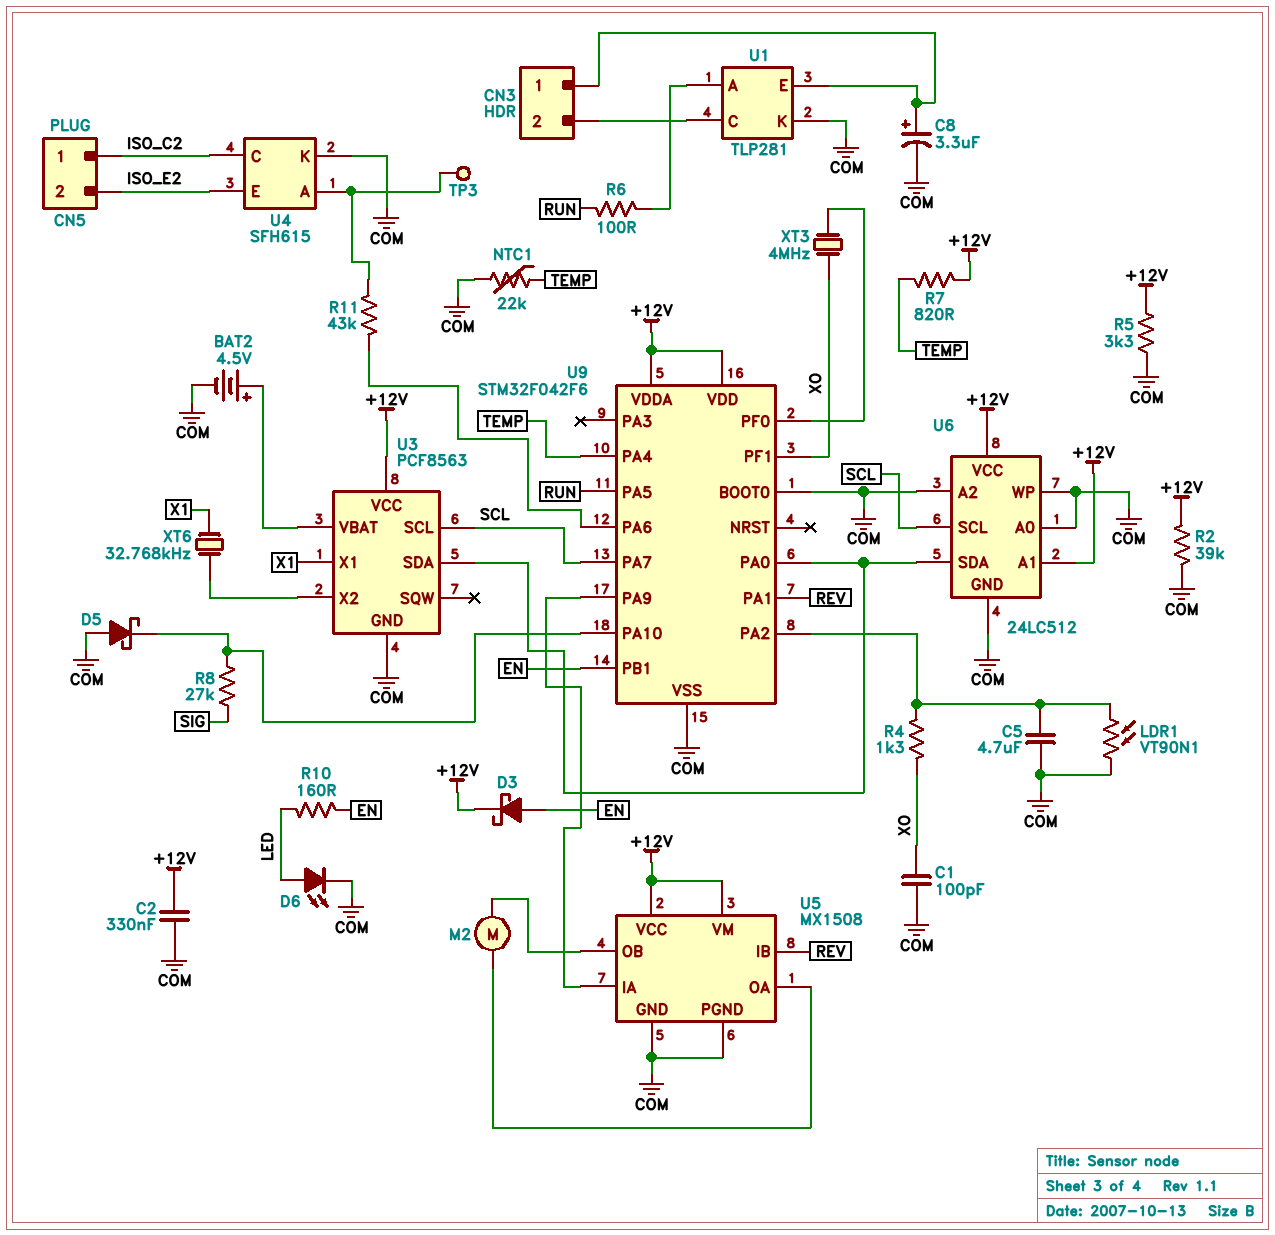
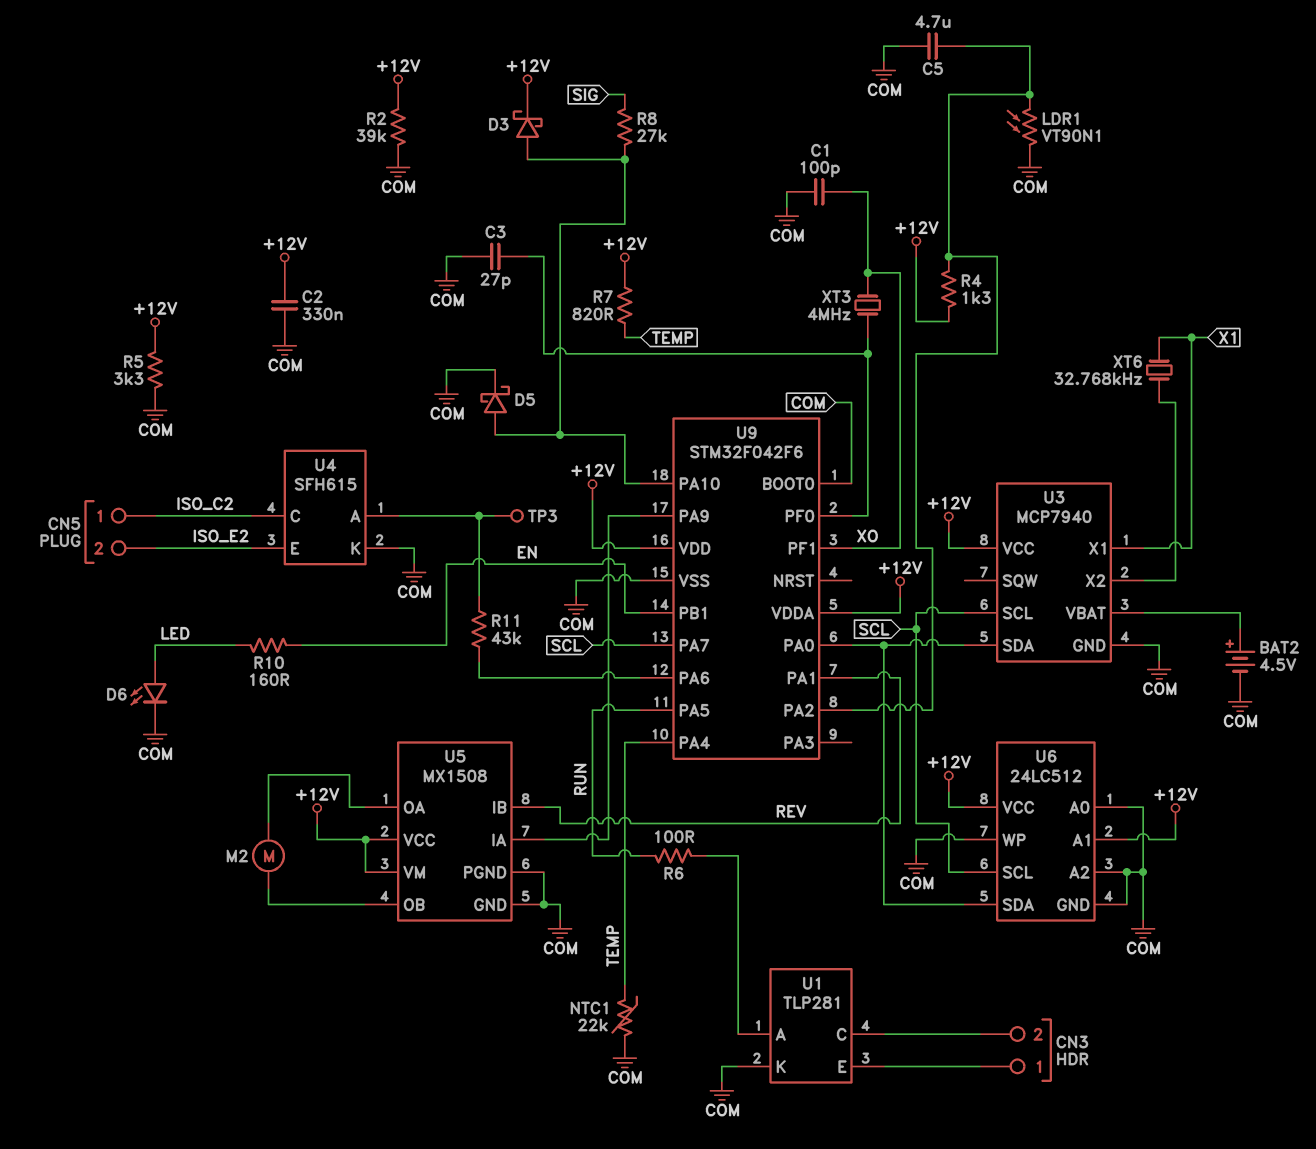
C3: none -> 27pF (COM, U9/PF0)
C8: 3.3uF (plus CN3/1, minus COM) -> none
D3: schottky (A EN, K +12V) -> schottky (A U9/PA10, K +12V)
D5: schottky (A COM, K U9/PA10) -> schottky (A U9/PA10, K COM)
R4: 1.3k (U9/PA2, XO) -> 1.3k (+12V, U9/PA2)
U3: PCF8563 -> MCP7940

